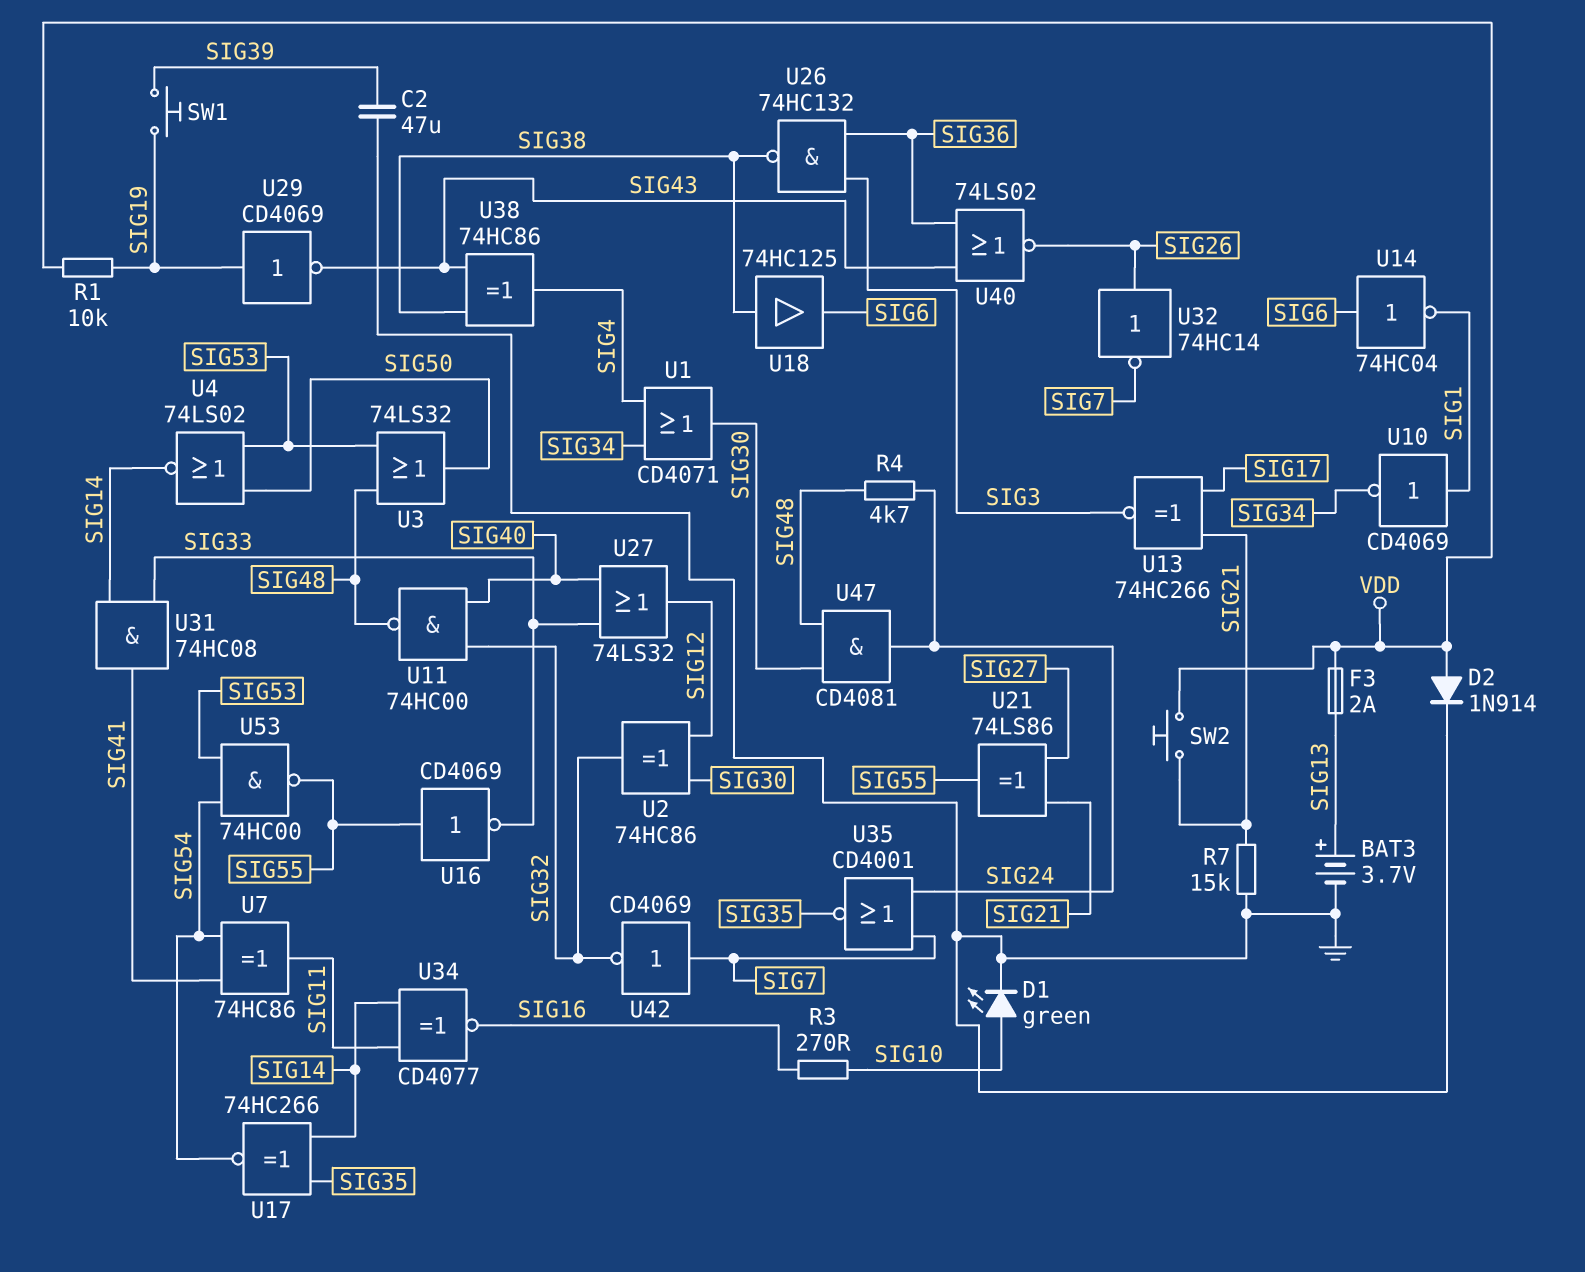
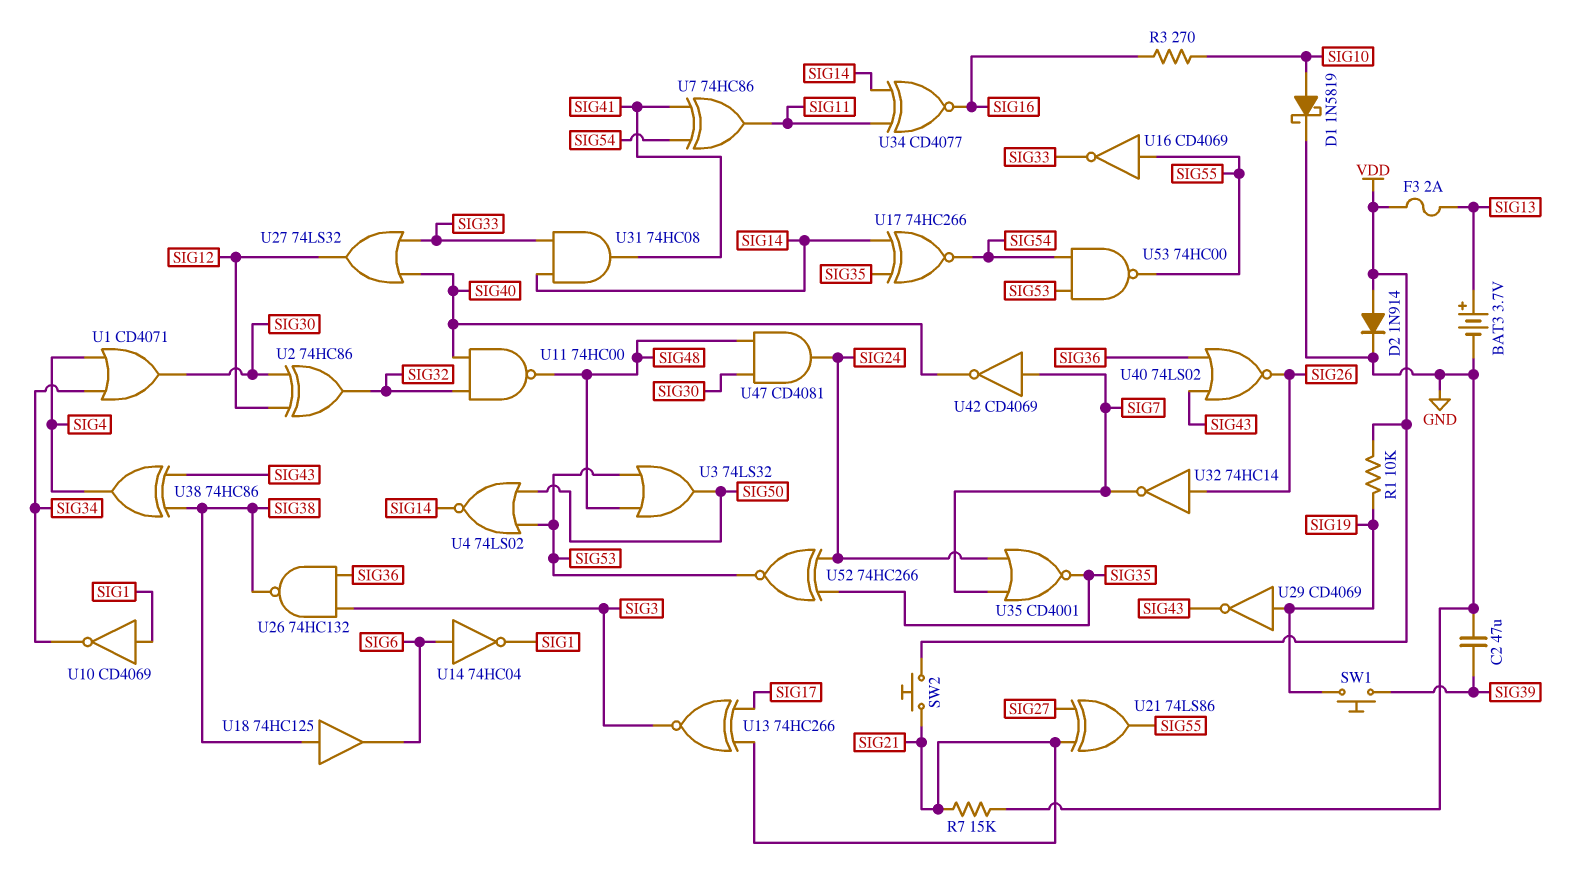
D1: LED green (A SIG10, K GND) -> schottky 1N5819 (A SIG10, K GND)
R4: 4.7k (SIG24, SIG48) -> none
U42: NOT CD4069 (in SIG7, out SIG32) -> NOT CD4069 (in SIG7, out SIG40)
U52: none -> XNOR 74HC266 (in SIG24, in SIG35, out SIG53)

